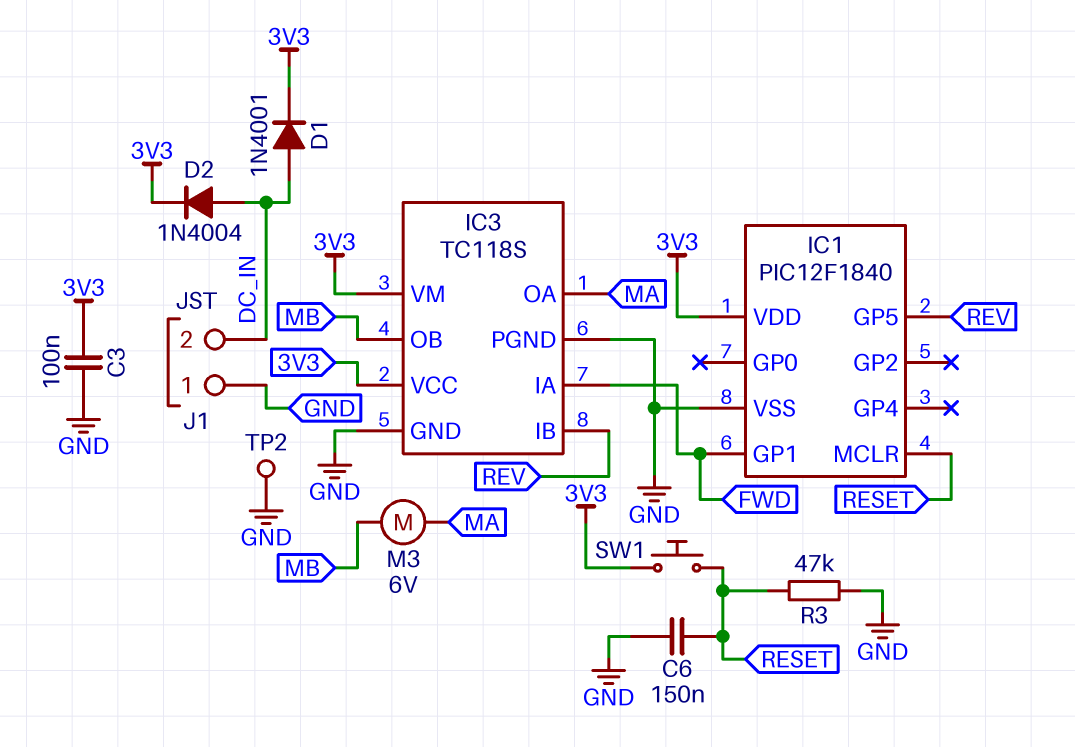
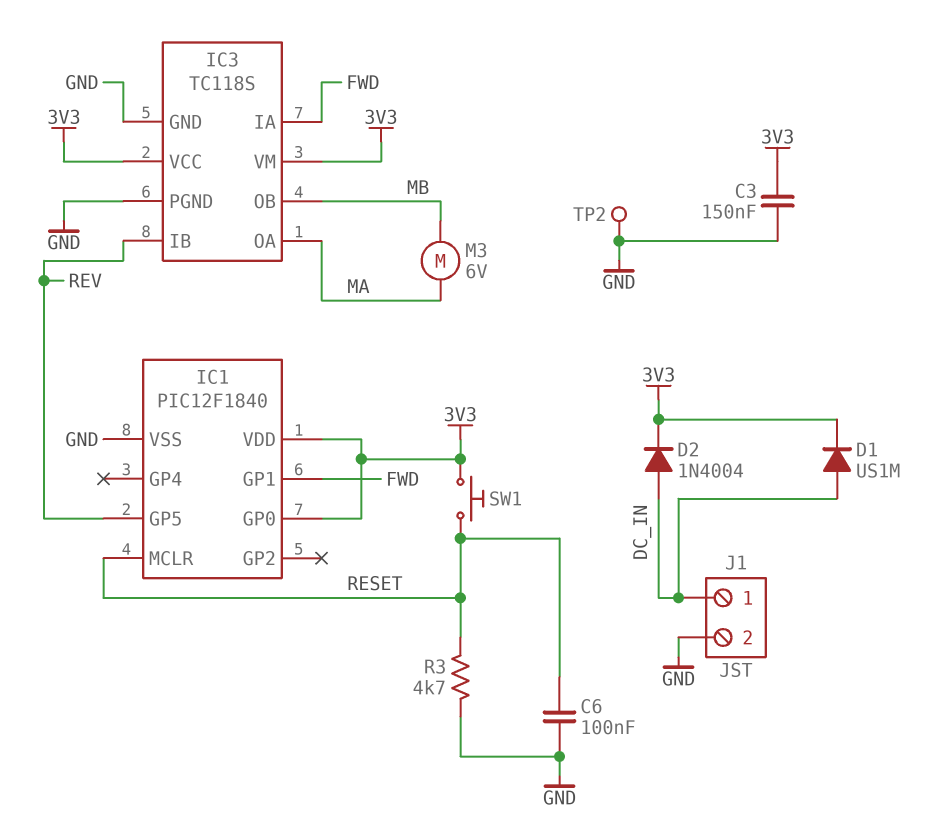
C3: 100nF (3V3, GND) -> 150nF (3V3, GND)
C6: 150nF (GND, RESET) -> 100nF (GND, RESET)
D1: diode 1N4001 (A DC_IN, K 3V3) -> diode US1M (A DC_IN, K 3V3)
IC1 pin GP0: none -> 3V3
J1 pin 1: GND -> DC_IN
J1 pin 2: DC_IN -> GND
R3: 47k (GND, RESET) -> 4.7k (GND, RESET)

